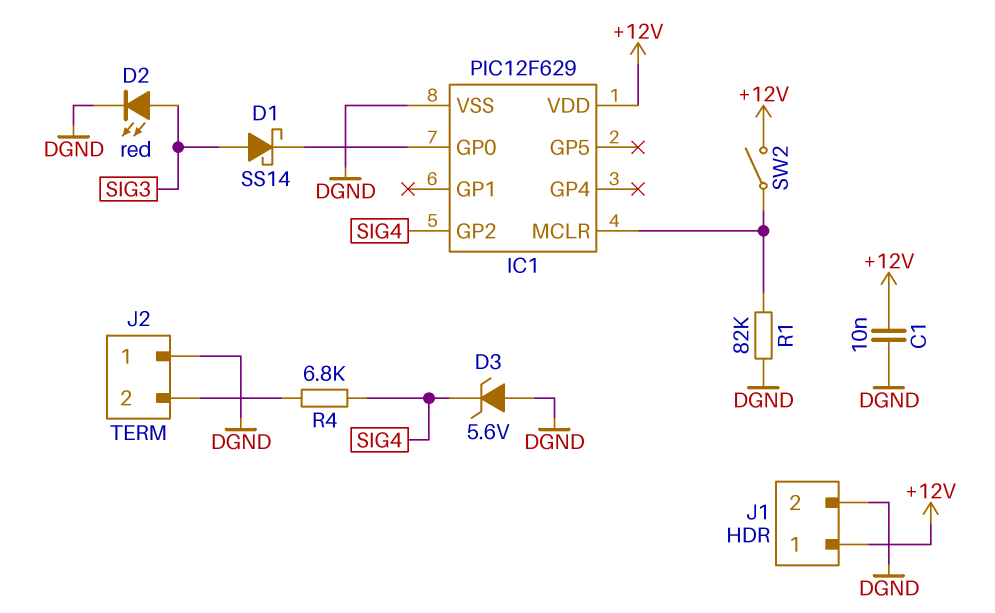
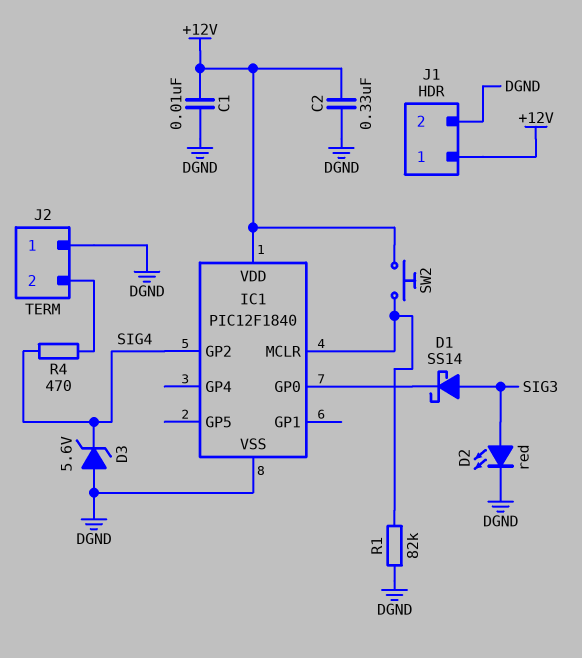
C2: none -> 330nF (+12V, DGND)
IC1: PIC12F629 -> PIC12F1840
R4: 6.8k (J2/2, SIG4) -> 470 (J2/2, SIG4)
SW2: switch (+12V, IC1/MCLR) -> button (+12V, IC1/MCLR)

